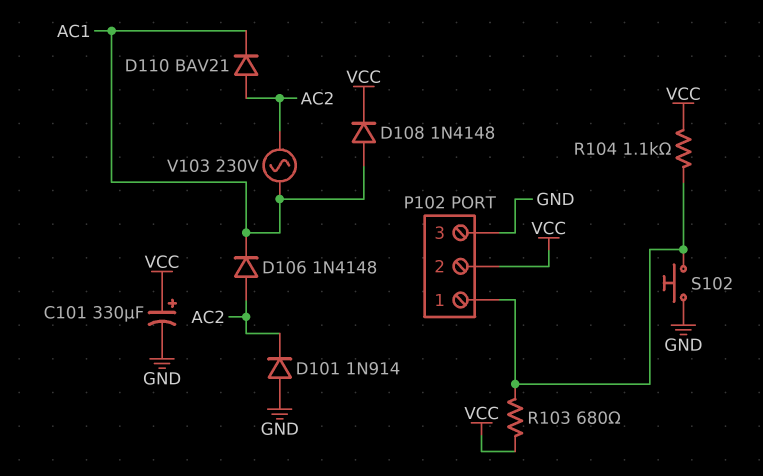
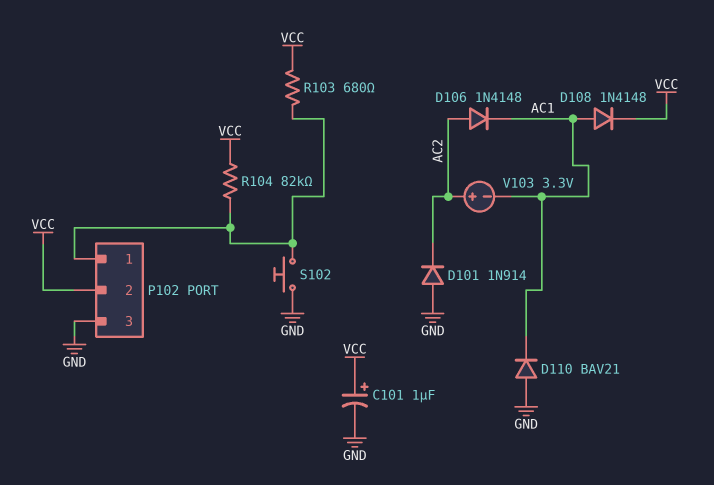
C101: 330uF (plus VCC, minus GND) -> 1uF (plus VCC, minus GND)
D110: diode BAV21 (A AC2, K AC1) -> diode BAV21 (A GND, K AC1)
R104: 1.1k (P102/1, VCC) -> 82k (P102/1, VCC)
V103: AC 230V (AC1, AC2) -> 3.3V (plus AC2, minus AC1)

